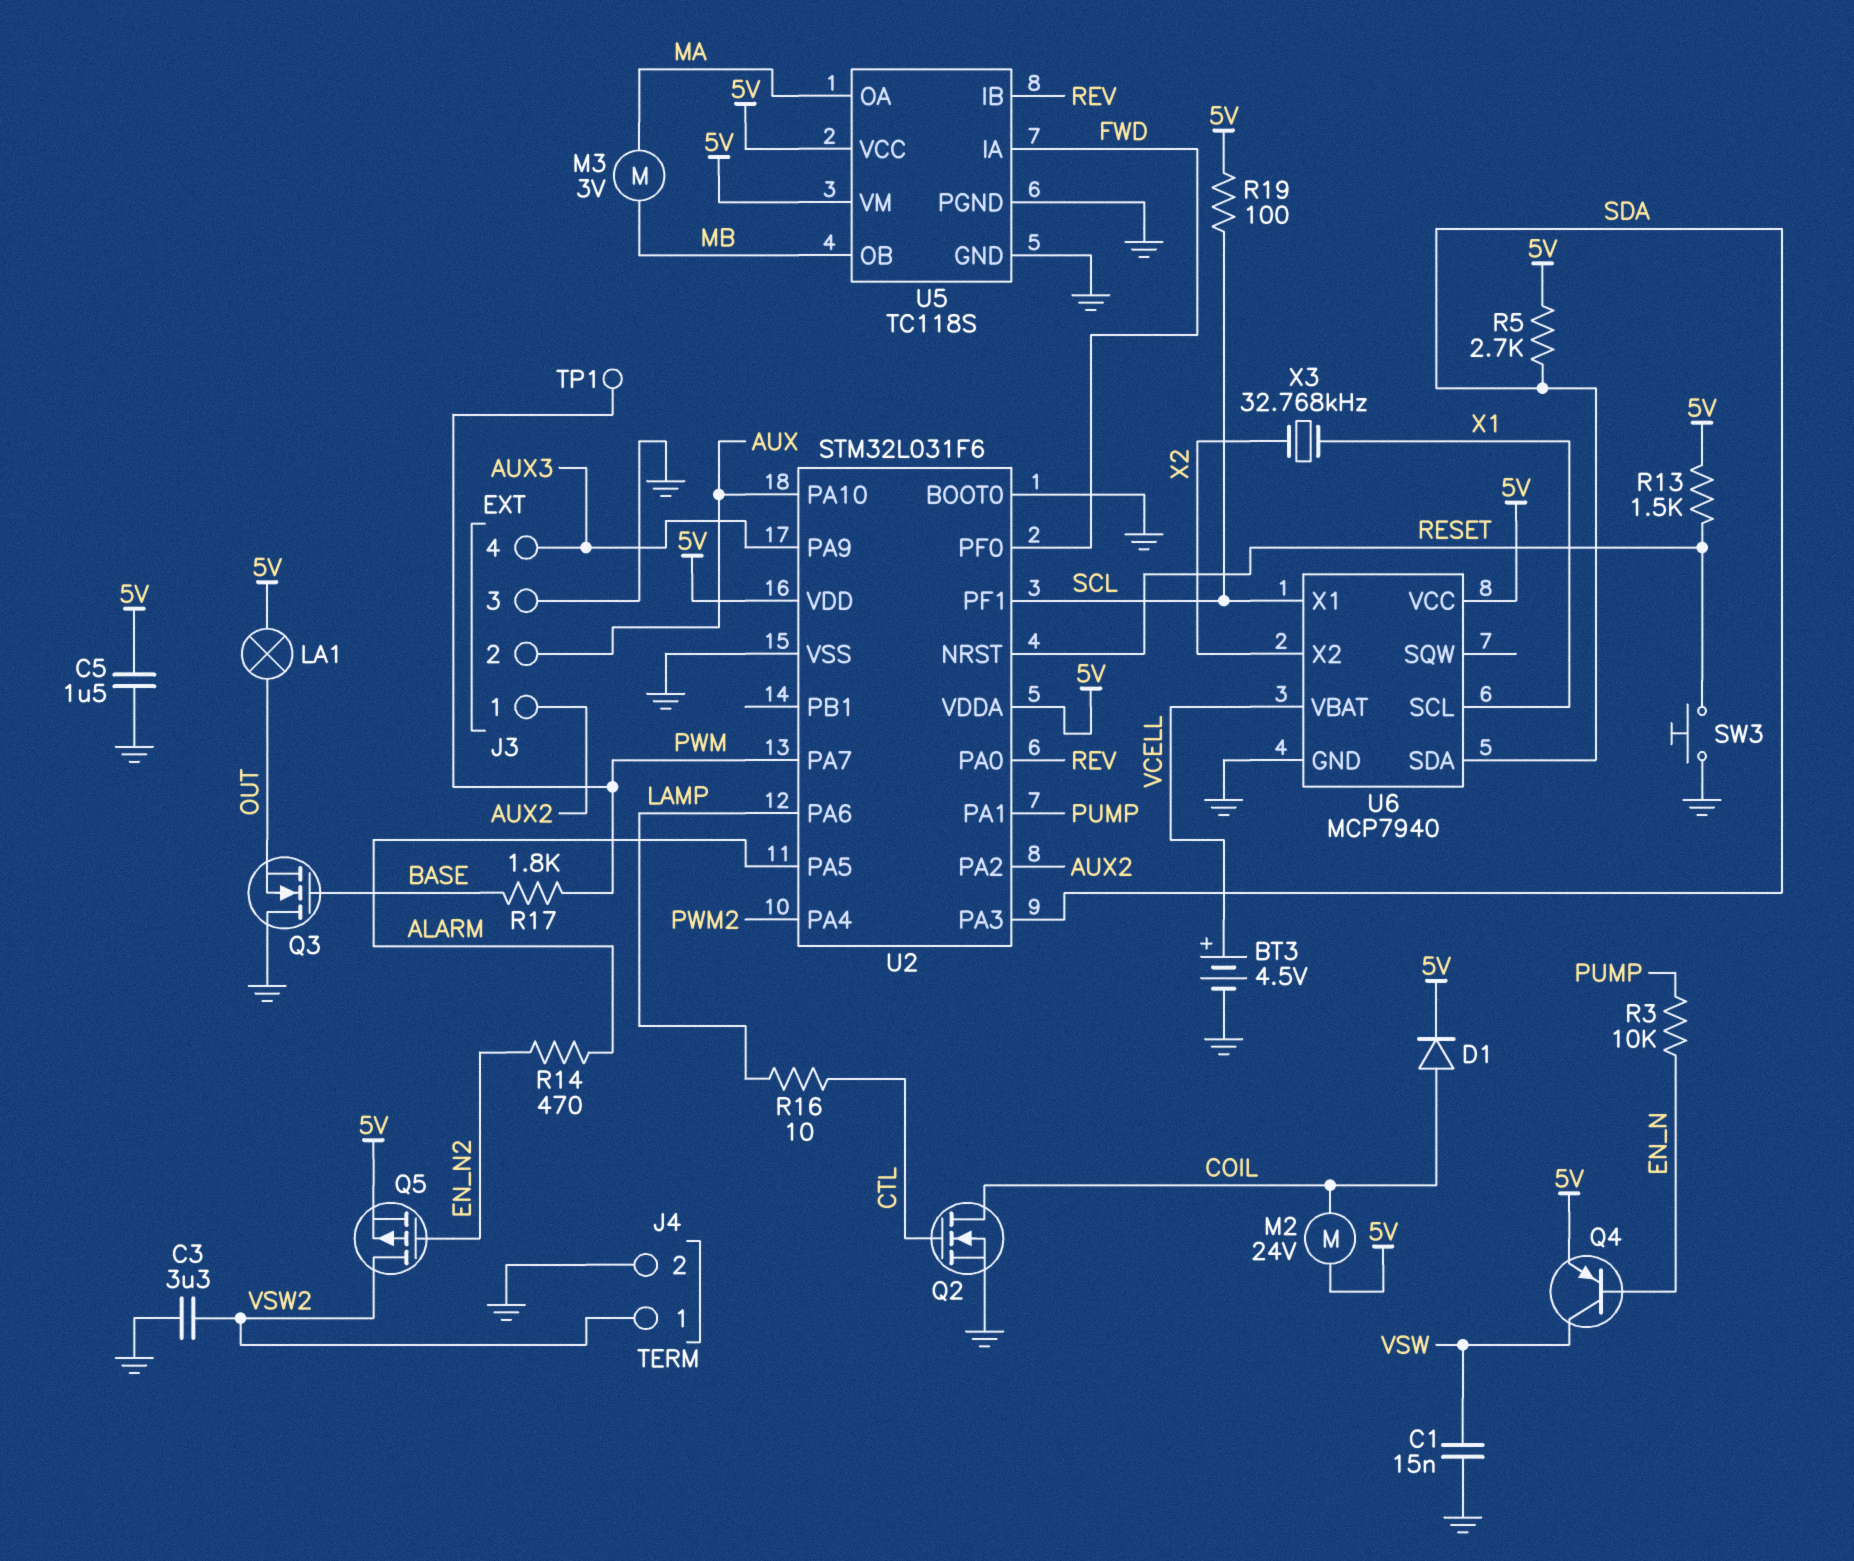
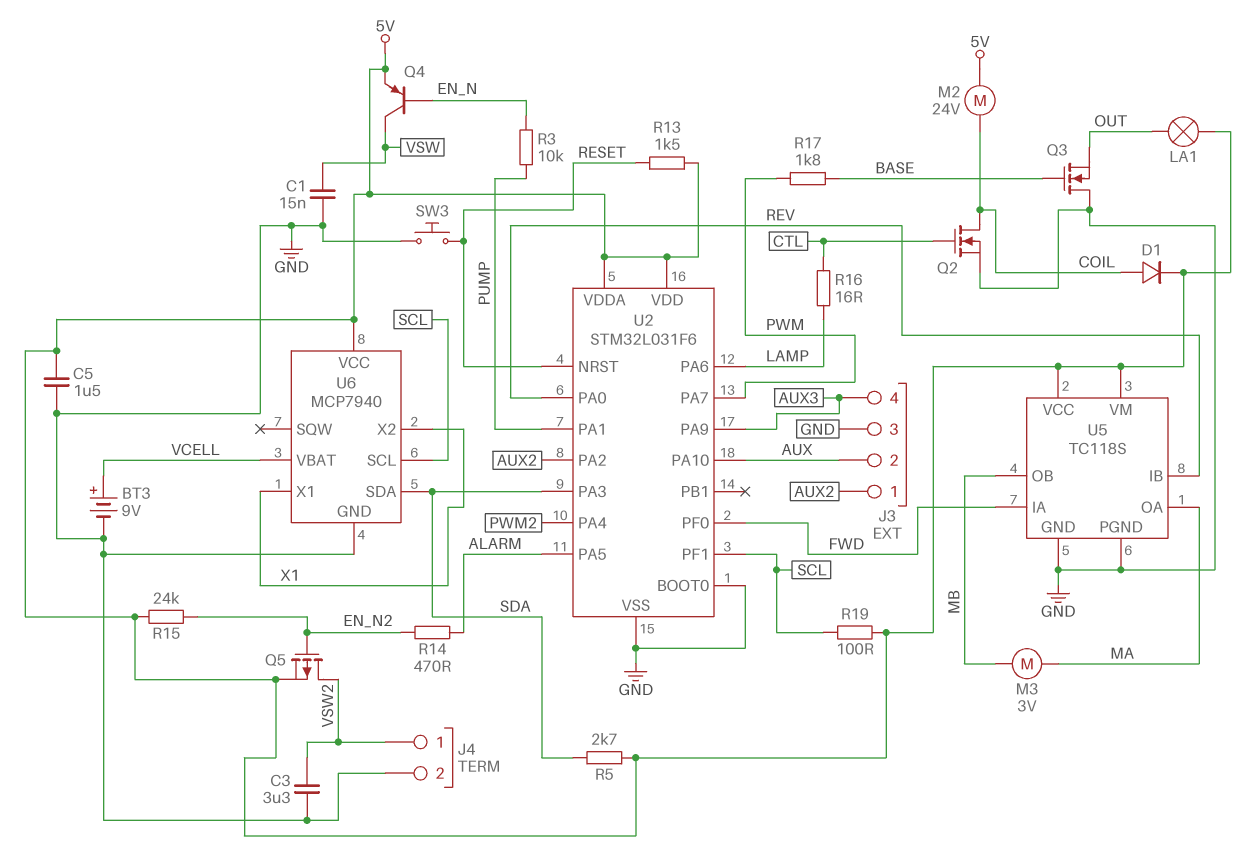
BT3: 4.5V (plus VCELL, minus GND) -> 9V (plus VCELL, minus GND)
R15: none -> 24k (5V, EN_N2)
R16: 10 (CTL, LAMP) -> 16 (CTL, LAMP)
TP1: test point (PWM) -> none
U6 pin SCL: X1 -> SCL
U6 pin X1: SCL -> X1
U6 pin X2: X2 -> X1
X3: 32.768kHz (X1, X2) -> none

